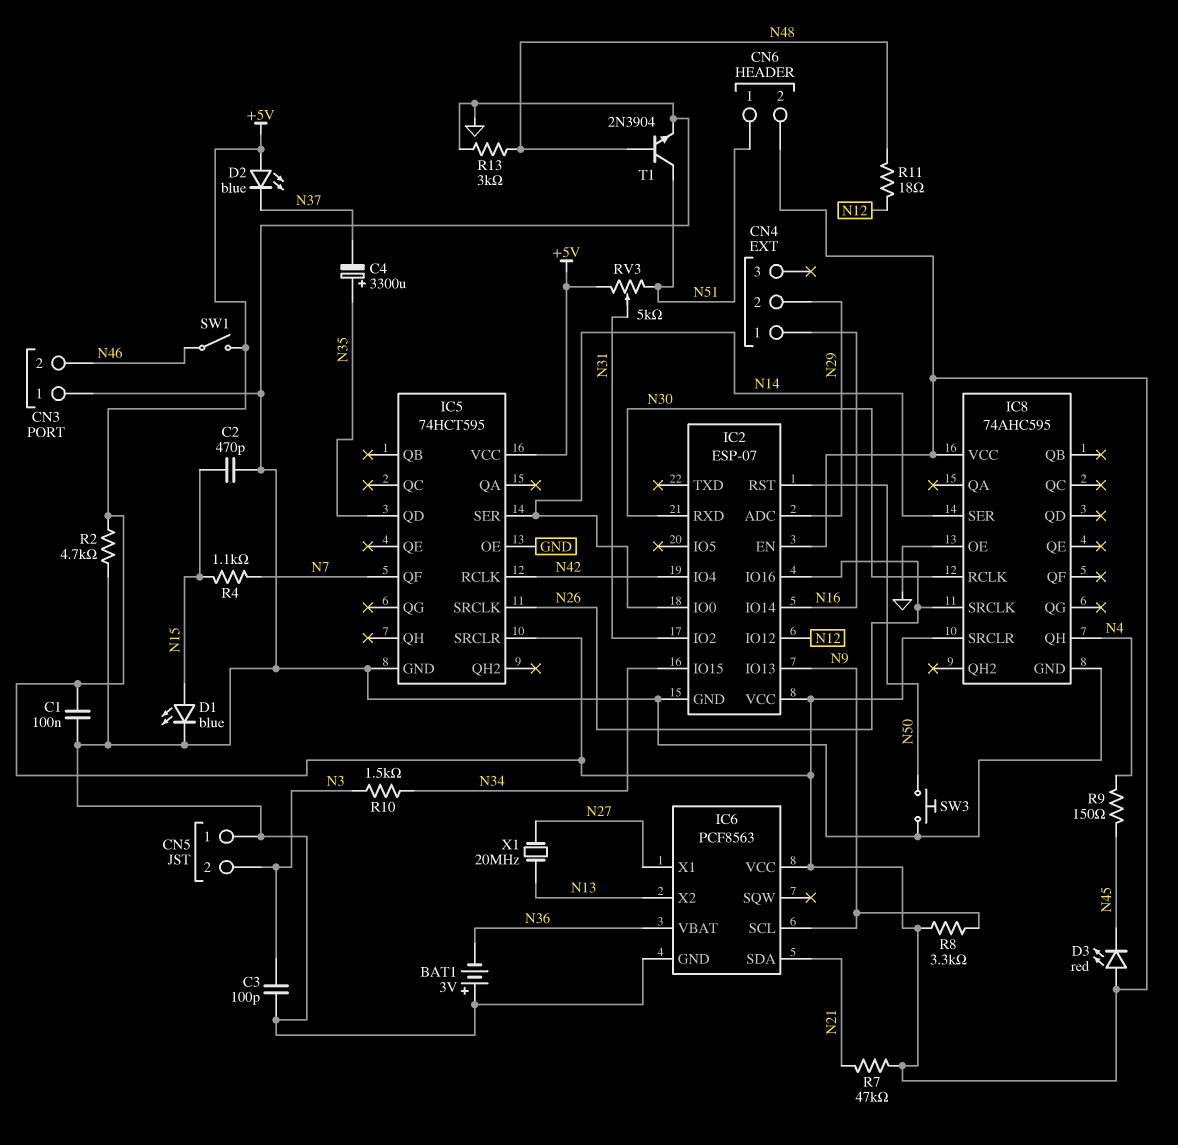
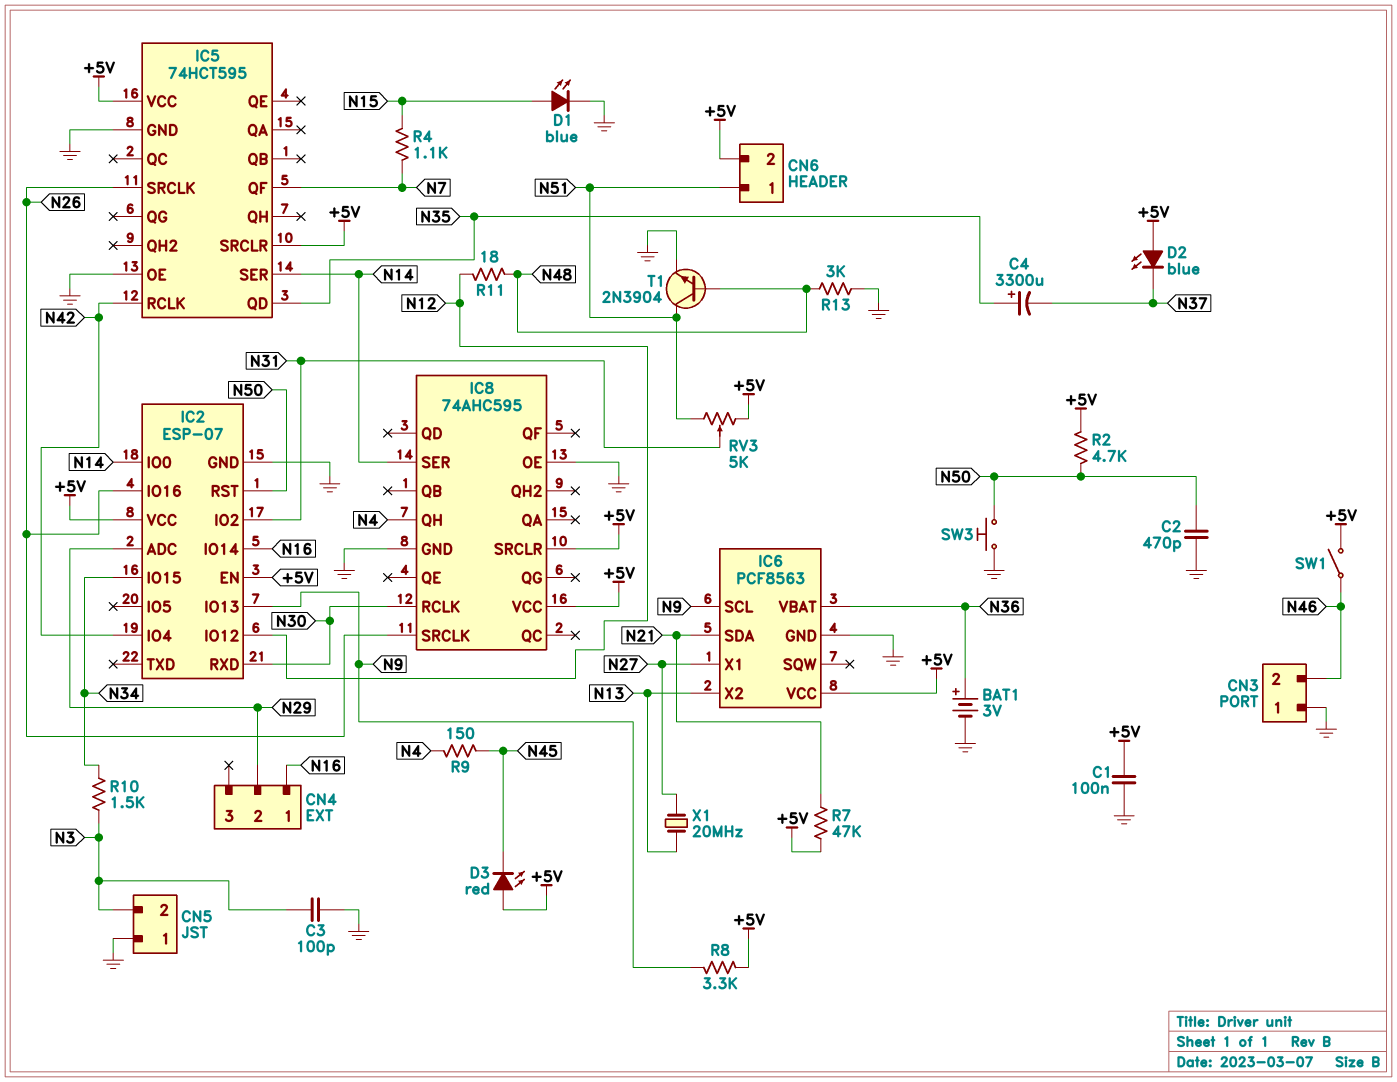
BAT1: 3V (plus GND, minus N36) -> 3V (plus N36, minus GND)
C2: 470pF (GND, N15) -> 470pF (GND, N50)
R2: 4.7k (+5V, GND) -> 4.7k (+5V, N50)

